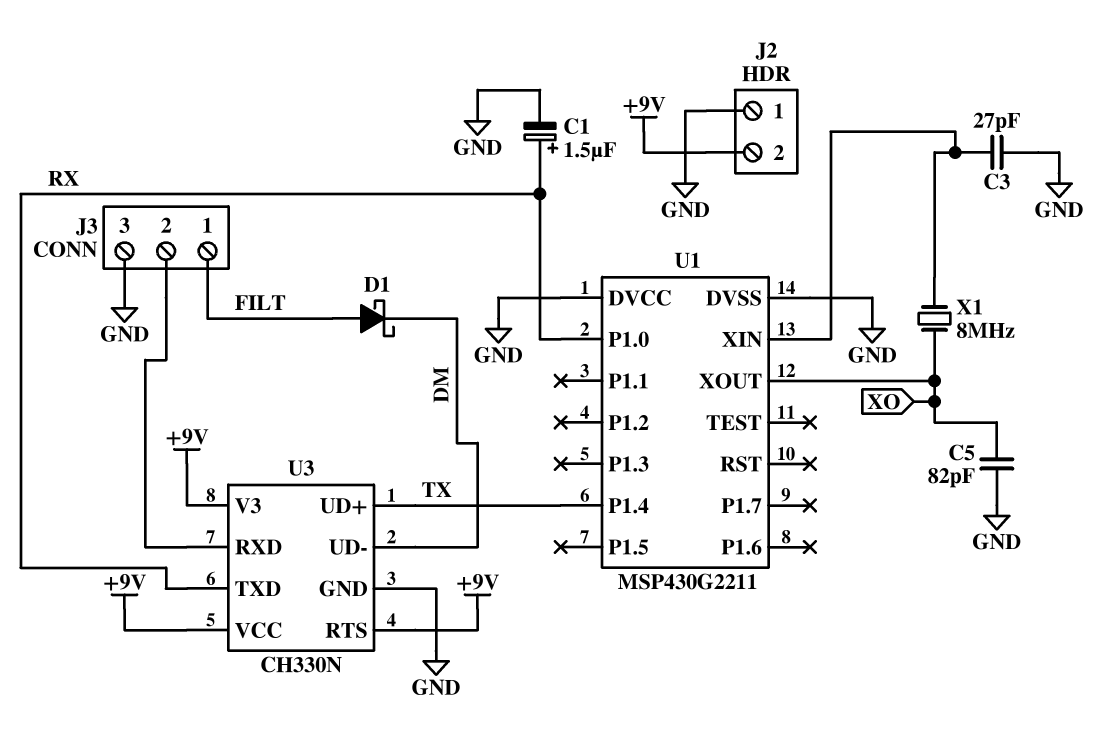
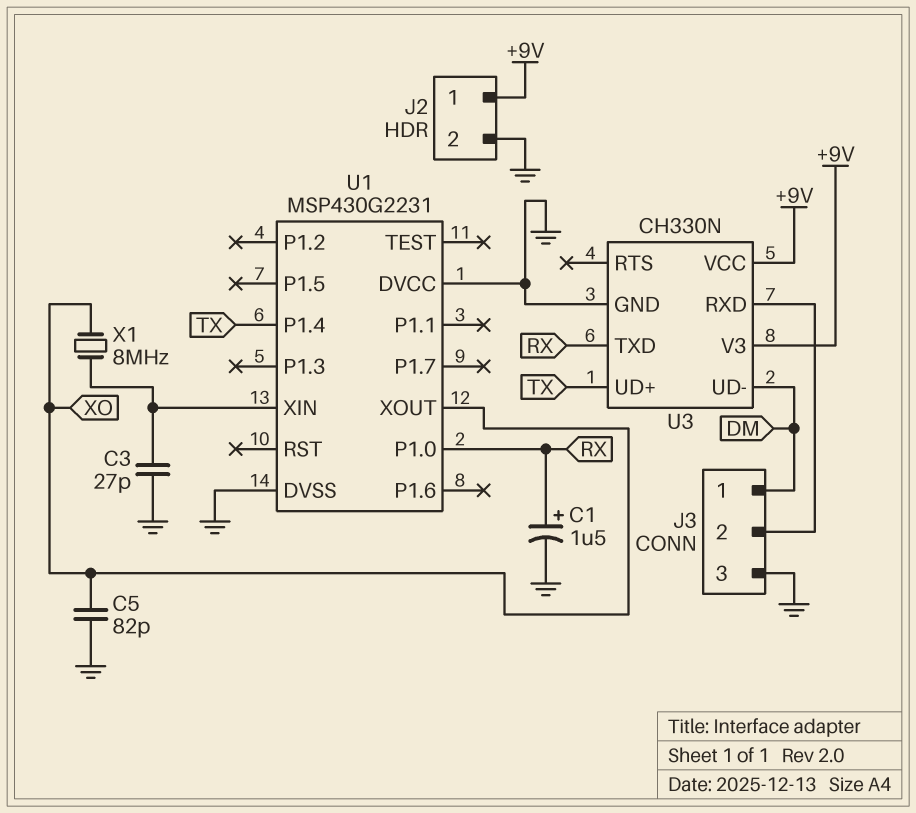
D1: schottky (A FILT, K DM) -> none
J2 pin 1: GND -> +9V
J2 pin 2: +9V -> GND
J3 pin 1: FILT -> DM
U1: MSP430G2211 -> MSP430G2231
U3 pin RTS: +9V -> none

